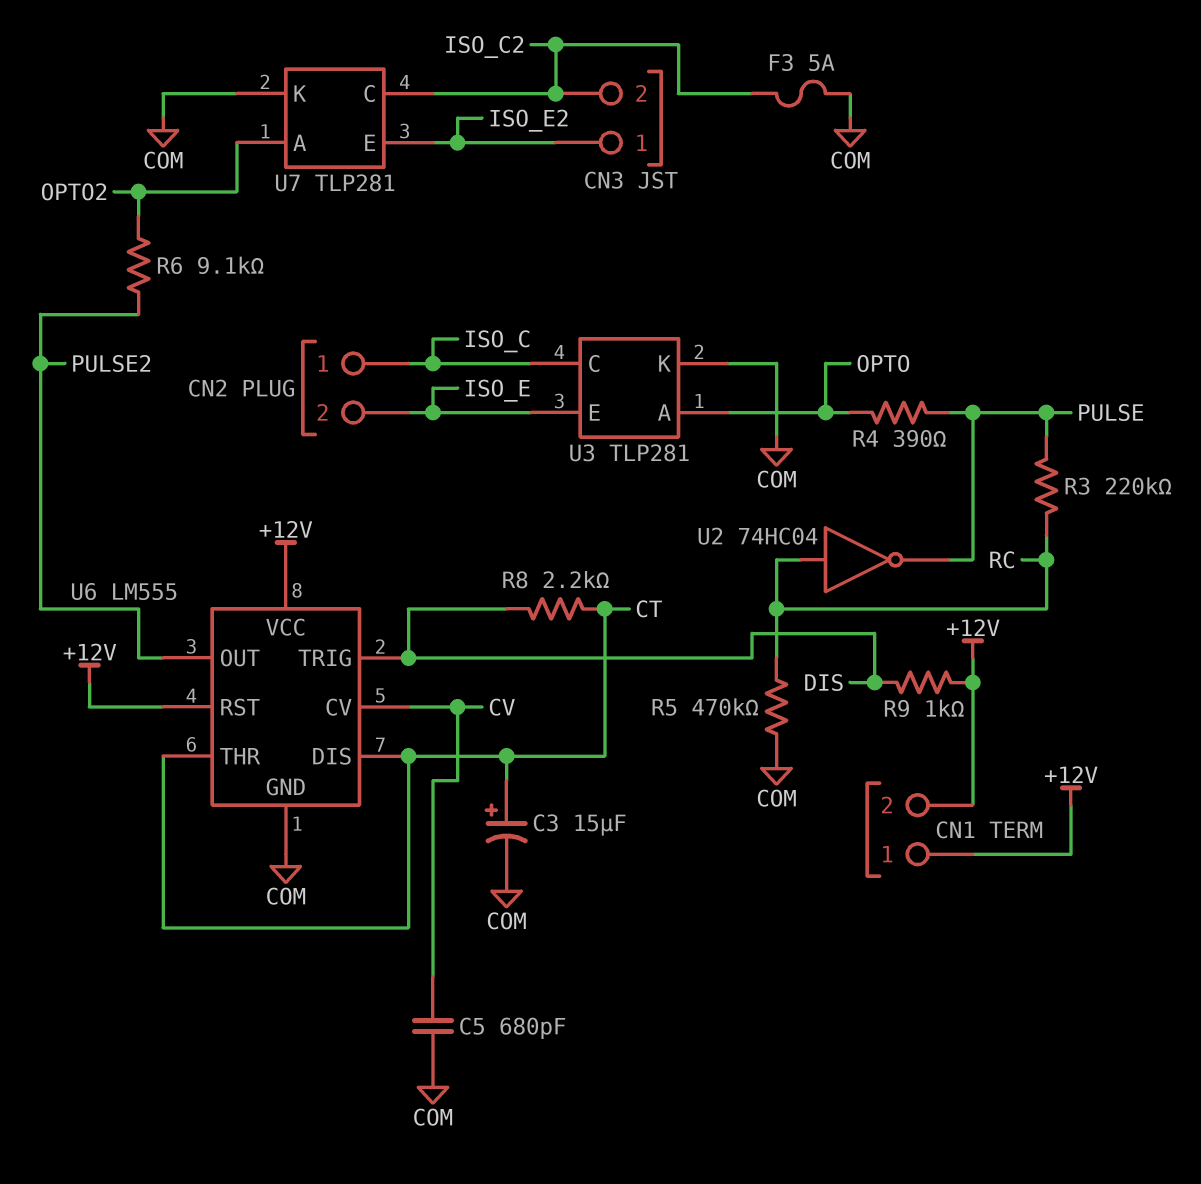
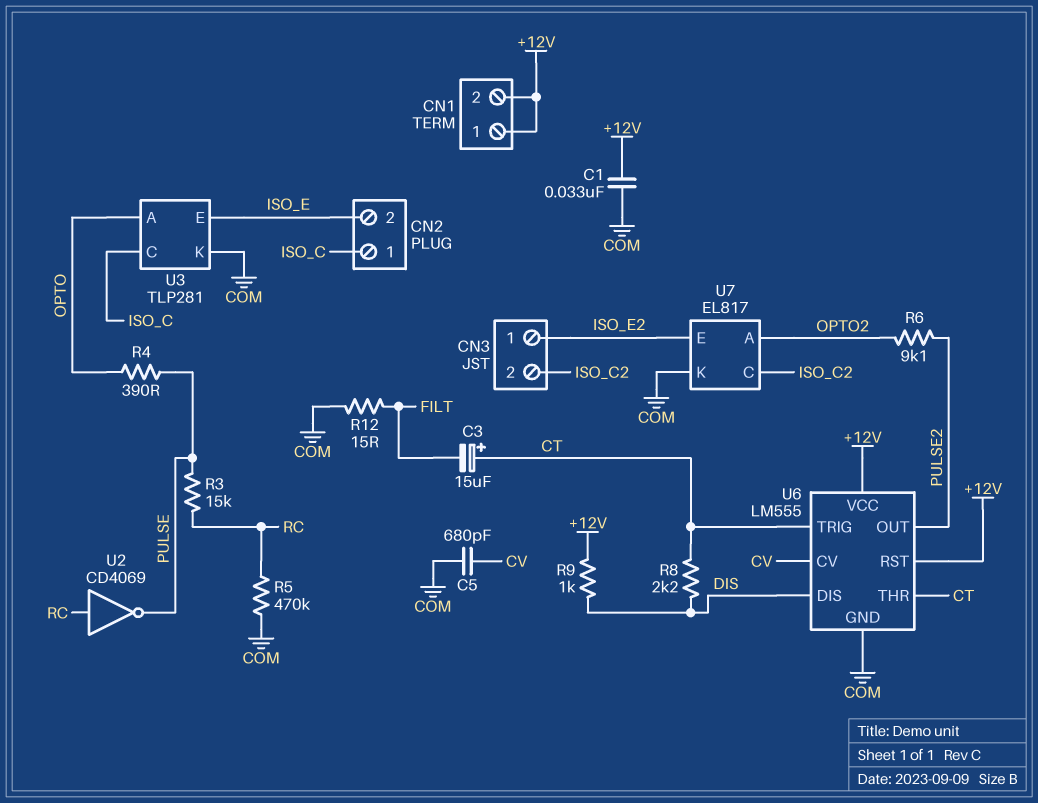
C1: none -> 33nF (+12V, COM)
C3: 15uF (plus CT, minus COM) -> 15uF (plus CT, minus FILT)
F3: 5A (COM, ISO_C2) -> none
R3: 220k (PULSE, RC) -> 15k (PULSE, RC)
R12: none -> 15 (COM, FILT)
U2: NOT 74HC04 (in RC, out PULSE) -> NOT CD4069 (in RC, out PULSE)
U6 pin DIS: CT -> DIS
U6 pin TRIG: DIS -> CT
U7: TLP281 -> EL817

